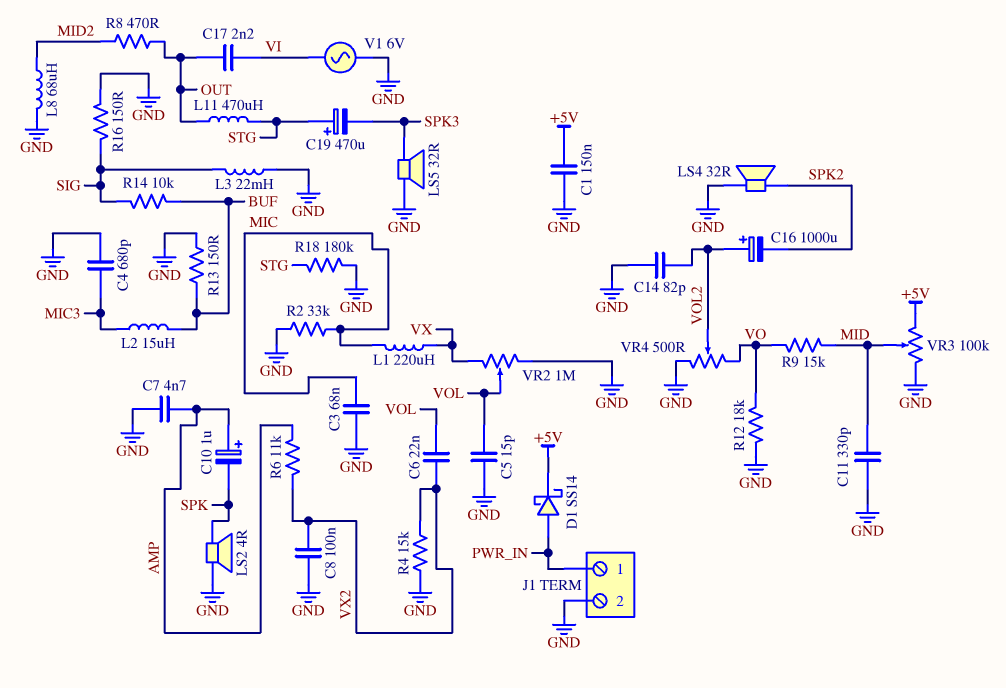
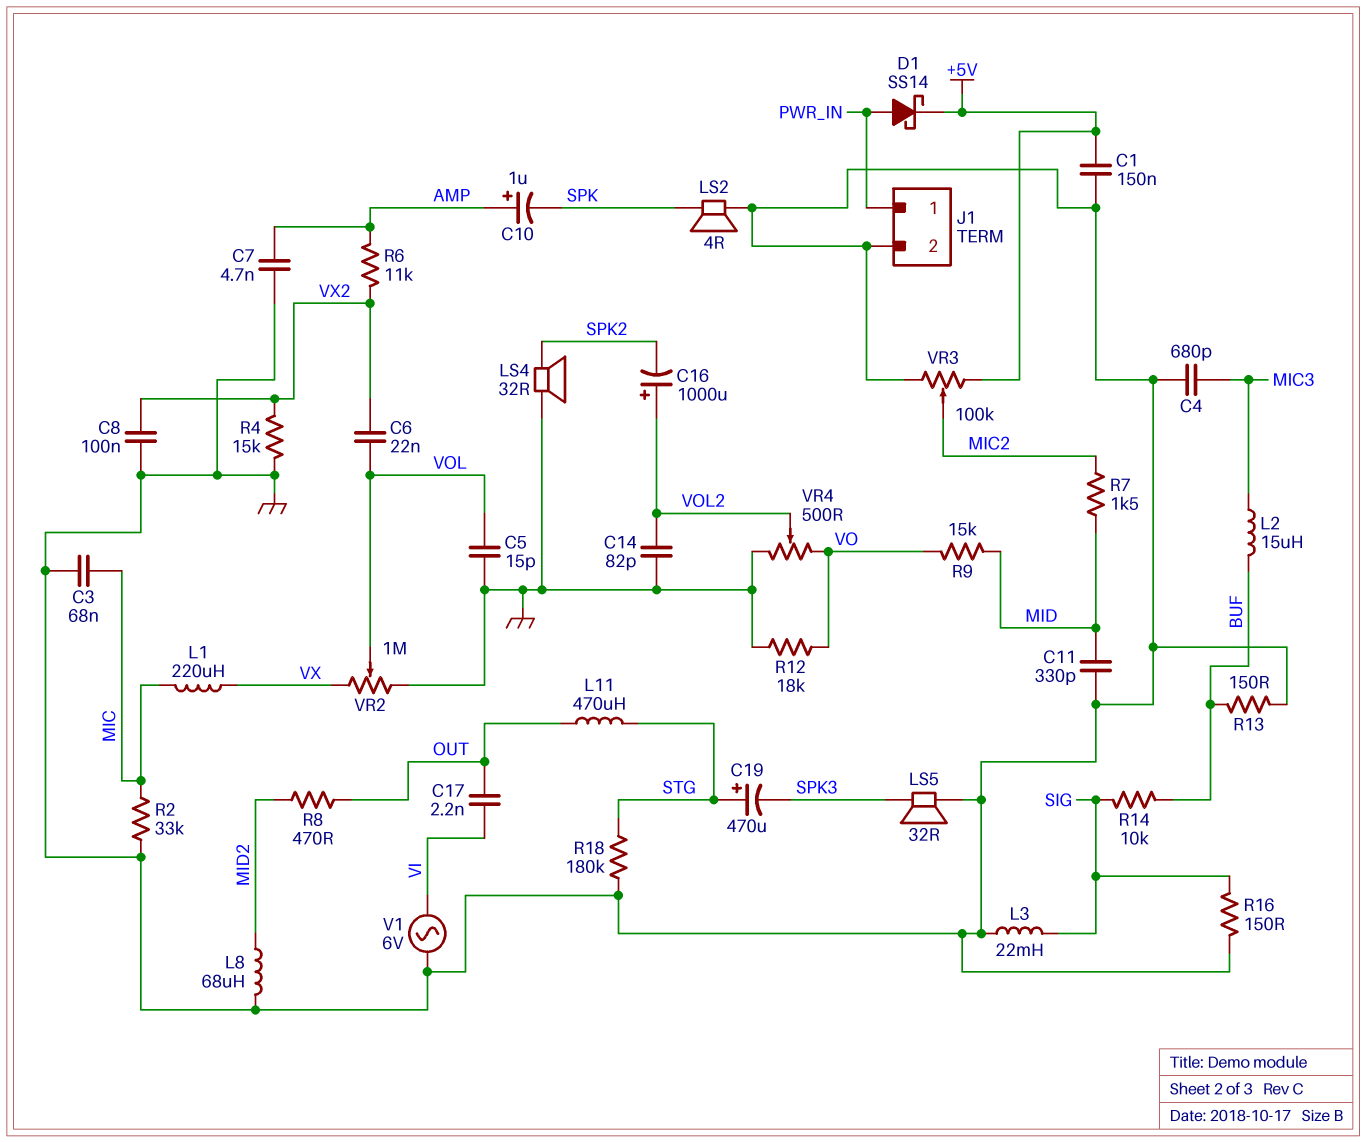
R7: none -> 1.5k (MIC2, MID)
VR3: 100k (+5V, GND, wiper MID) -> 100k (+5V, GND, wiper MIC2)

